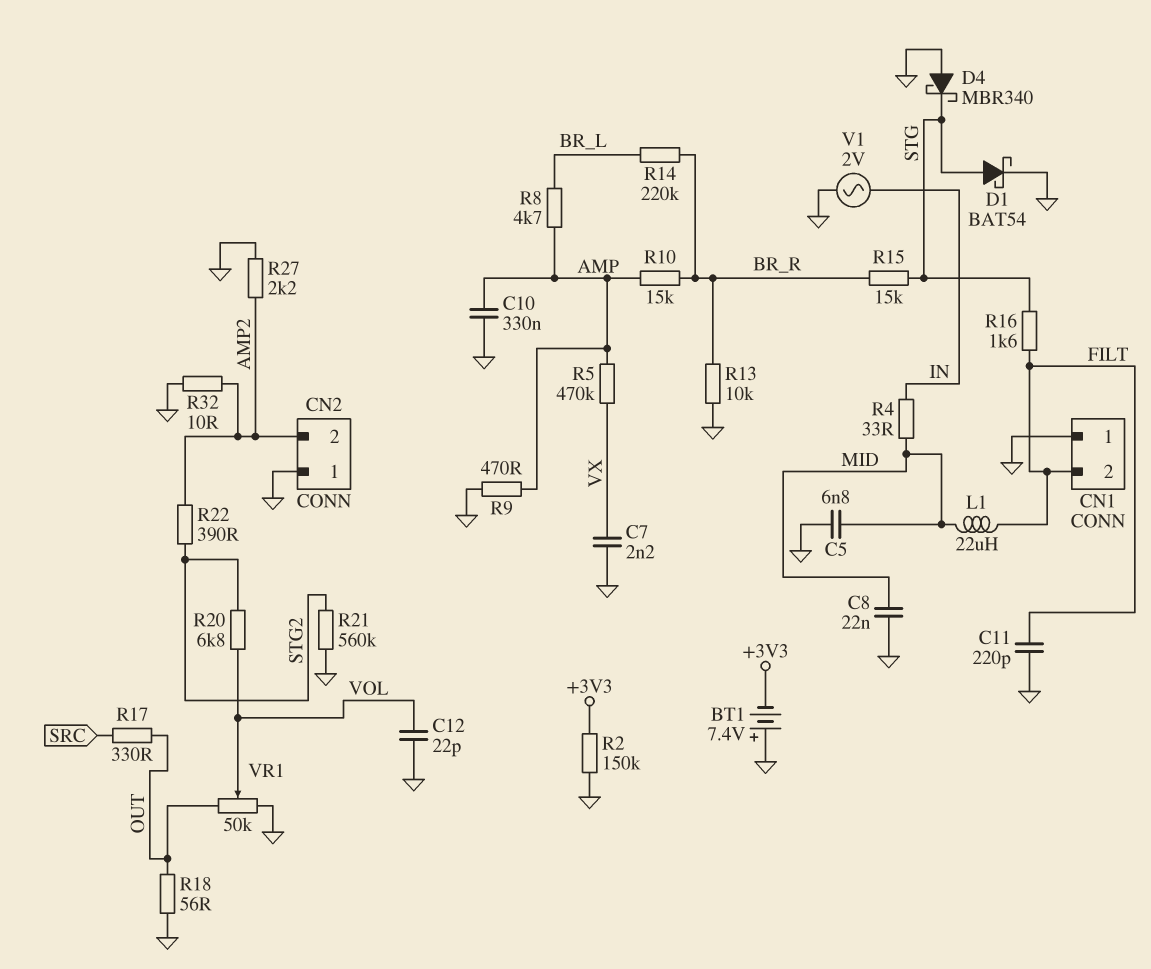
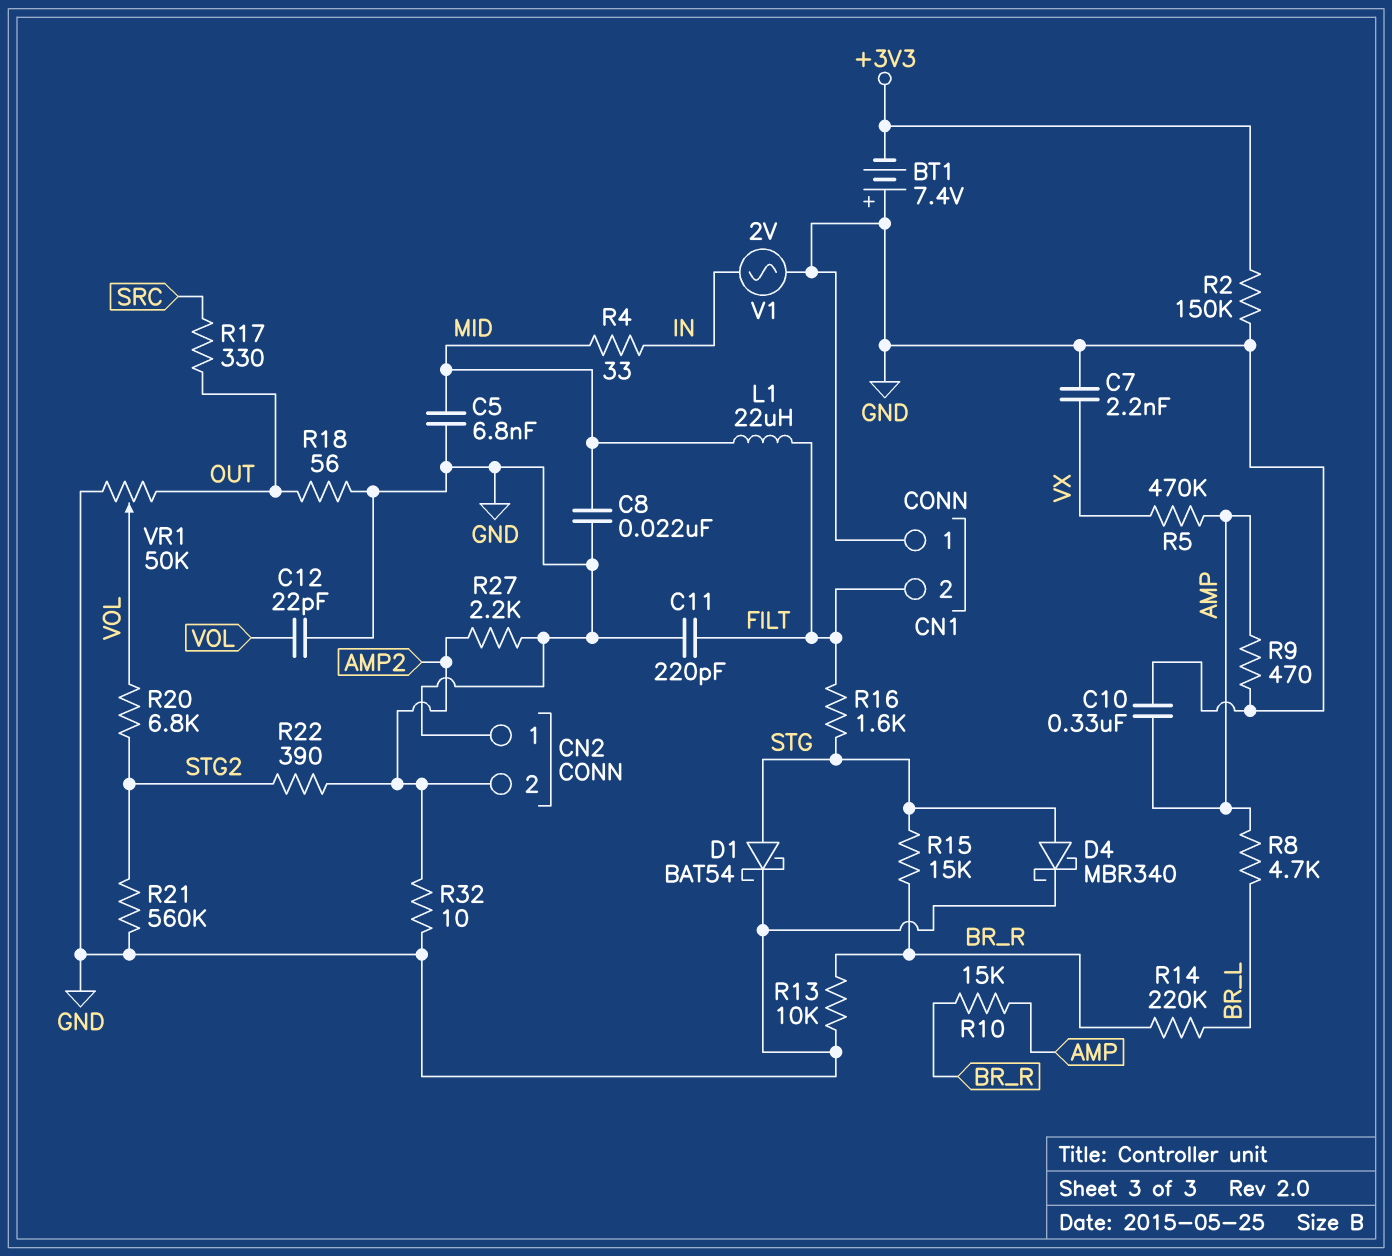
D4: schottky MBR340 (A GND, K STG) -> schottky MBR340 (A STG, K GND)

